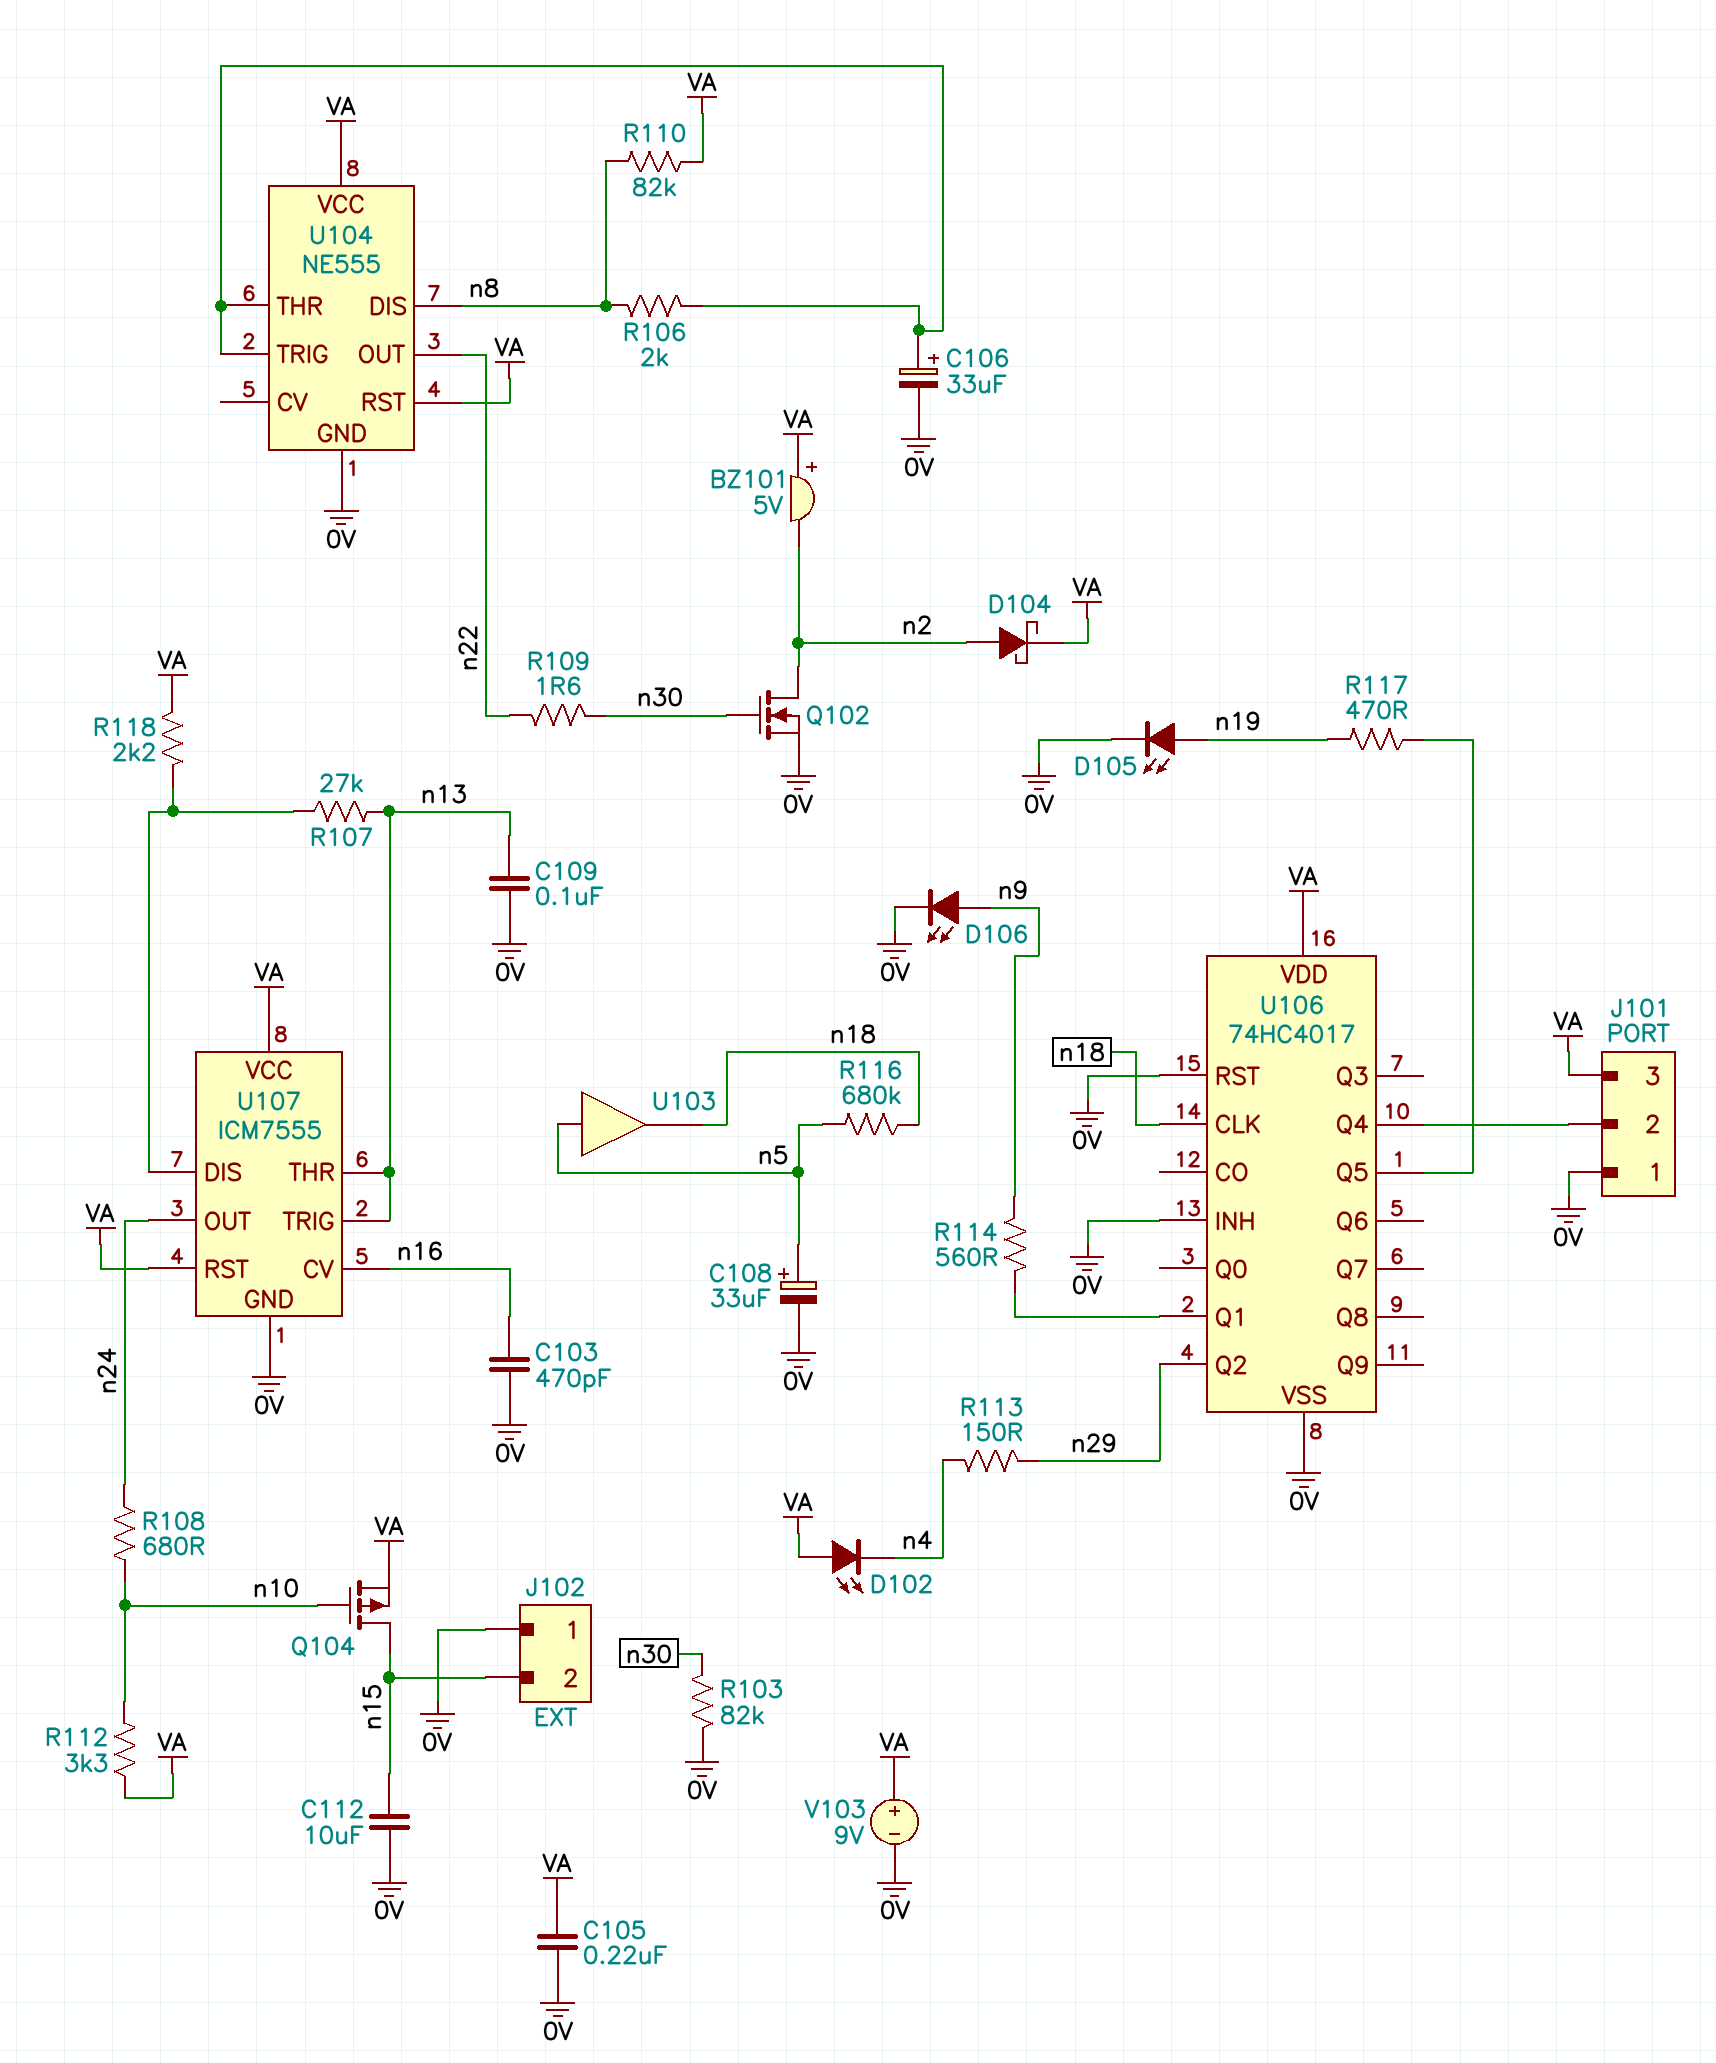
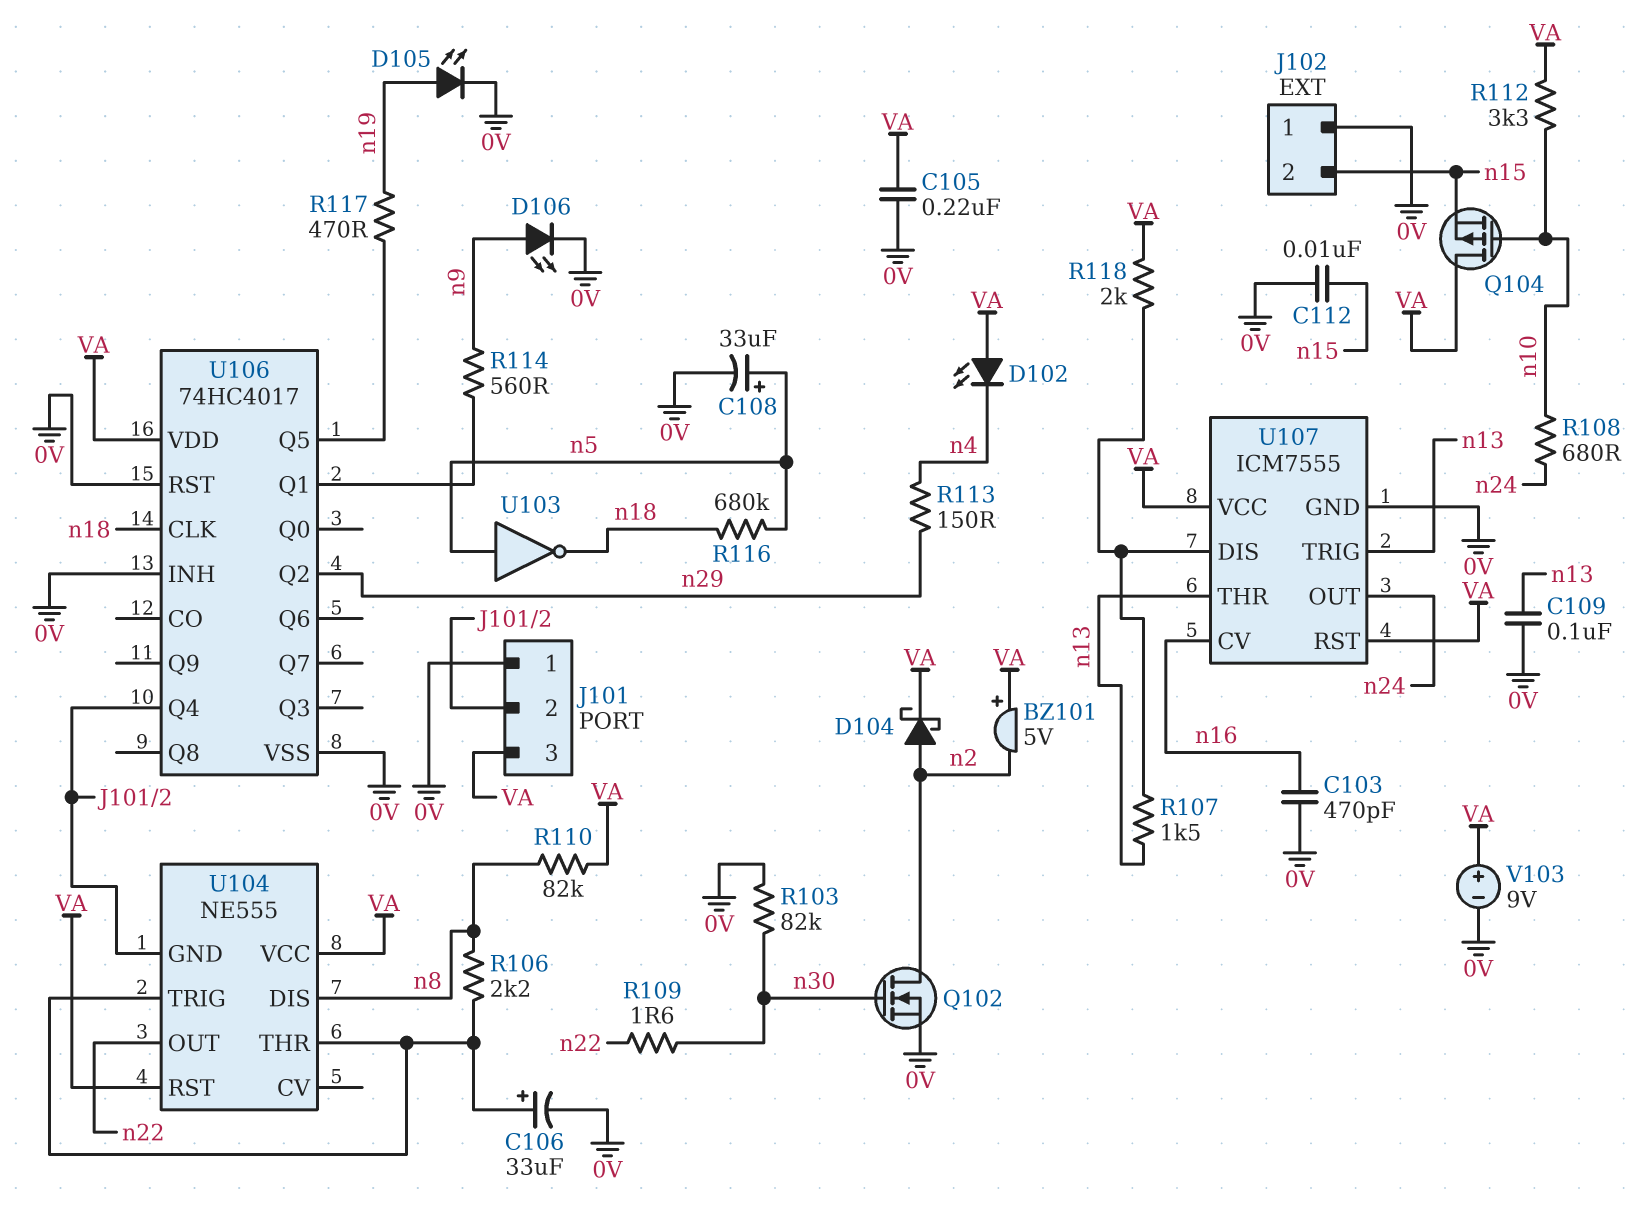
C112: 10uF (0V, n15) -> 10nF (0V, n15)
Q104: PMOS (G n10, D n15, S VA) -> PMOS (G n10, D VA, S n15)
R106: 2k (U104/THR, n8) -> 2.2k (U104/THR, n8)
R107: 27k (U107/DIS, n13) -> 1.5k (U107/DIS, n13)
R118: 2.2k (U107/DIS, VA) -> 2k (U107/DIS, VA)
U103: buffer (in n5, out n18) -> NOT (in n5, out n18)
U104 pin GND: 0V -> J101/2

